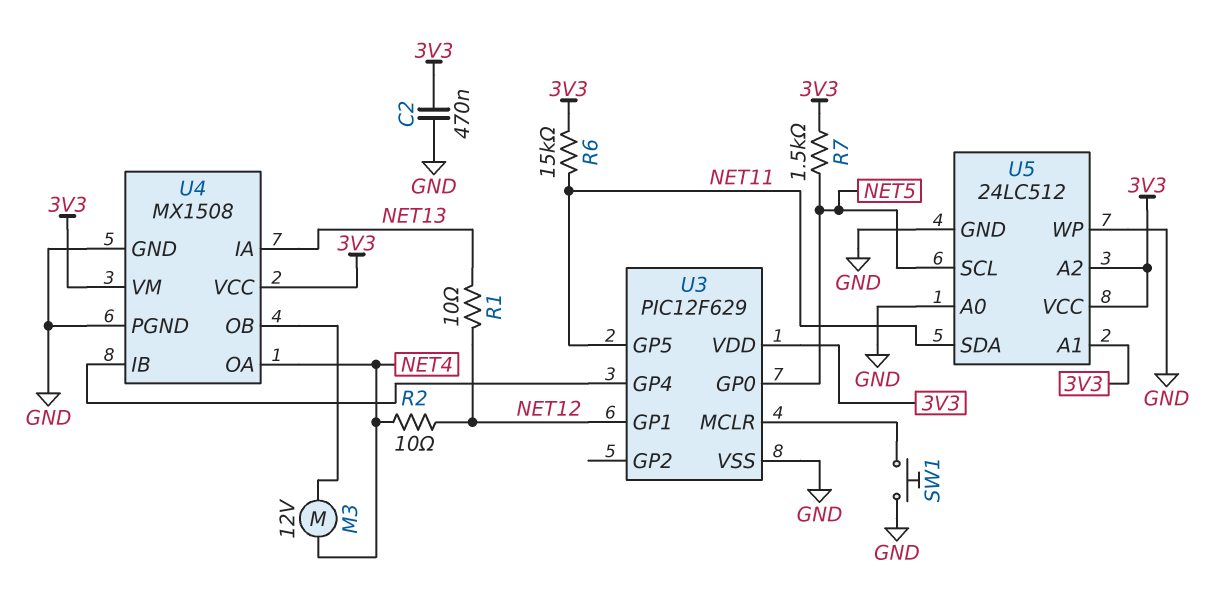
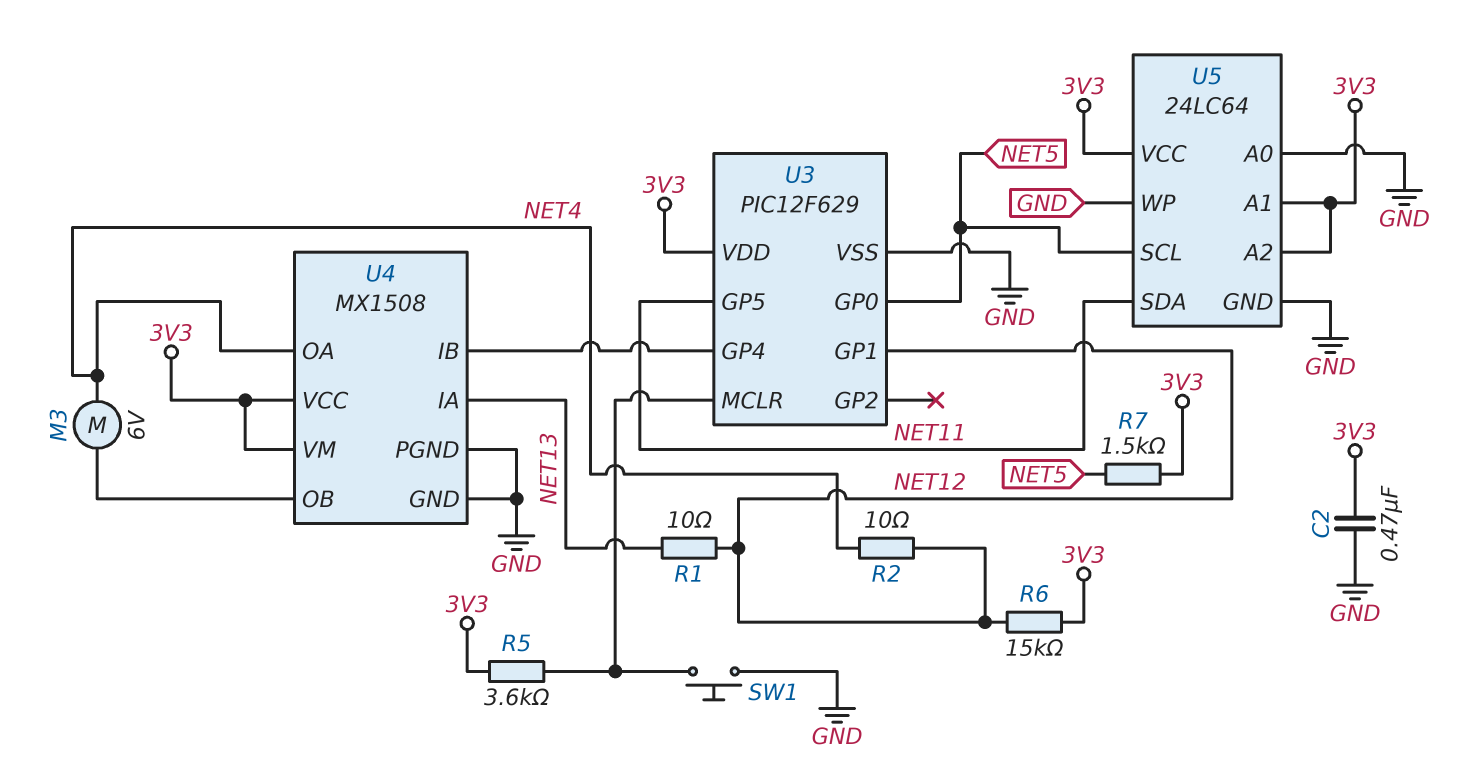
M3: motor 12V (NET4, U4/OB) -> motor 6V (NET4, U4/OB)
R5: none -> 3.6k (3V3, U3/MCLR)
R6: 15k (3V3, NET11) -> 15k (3V3, NET12)
U5: 24LC512 -> 24LC64

